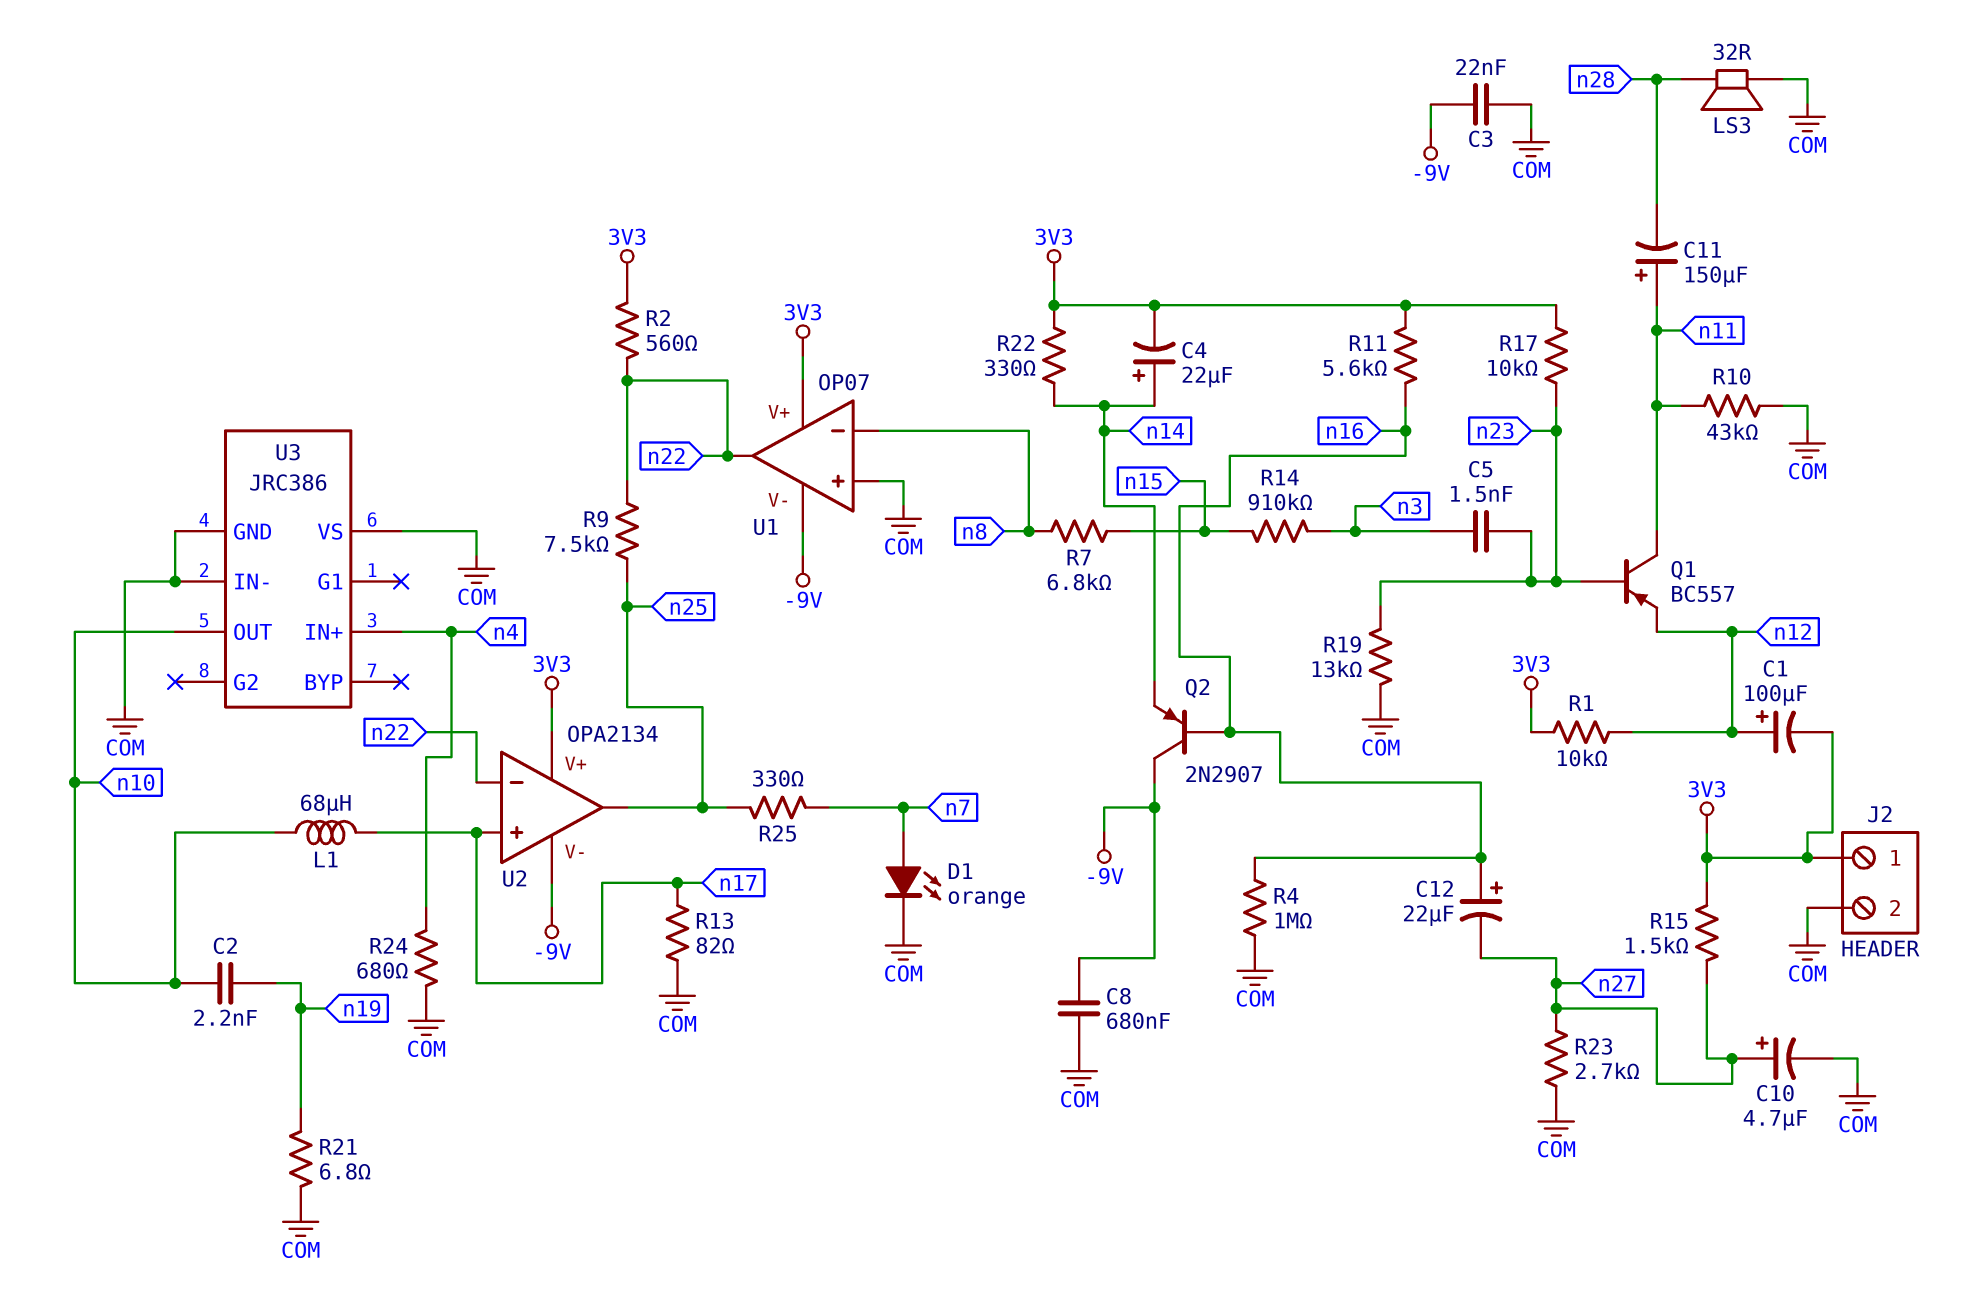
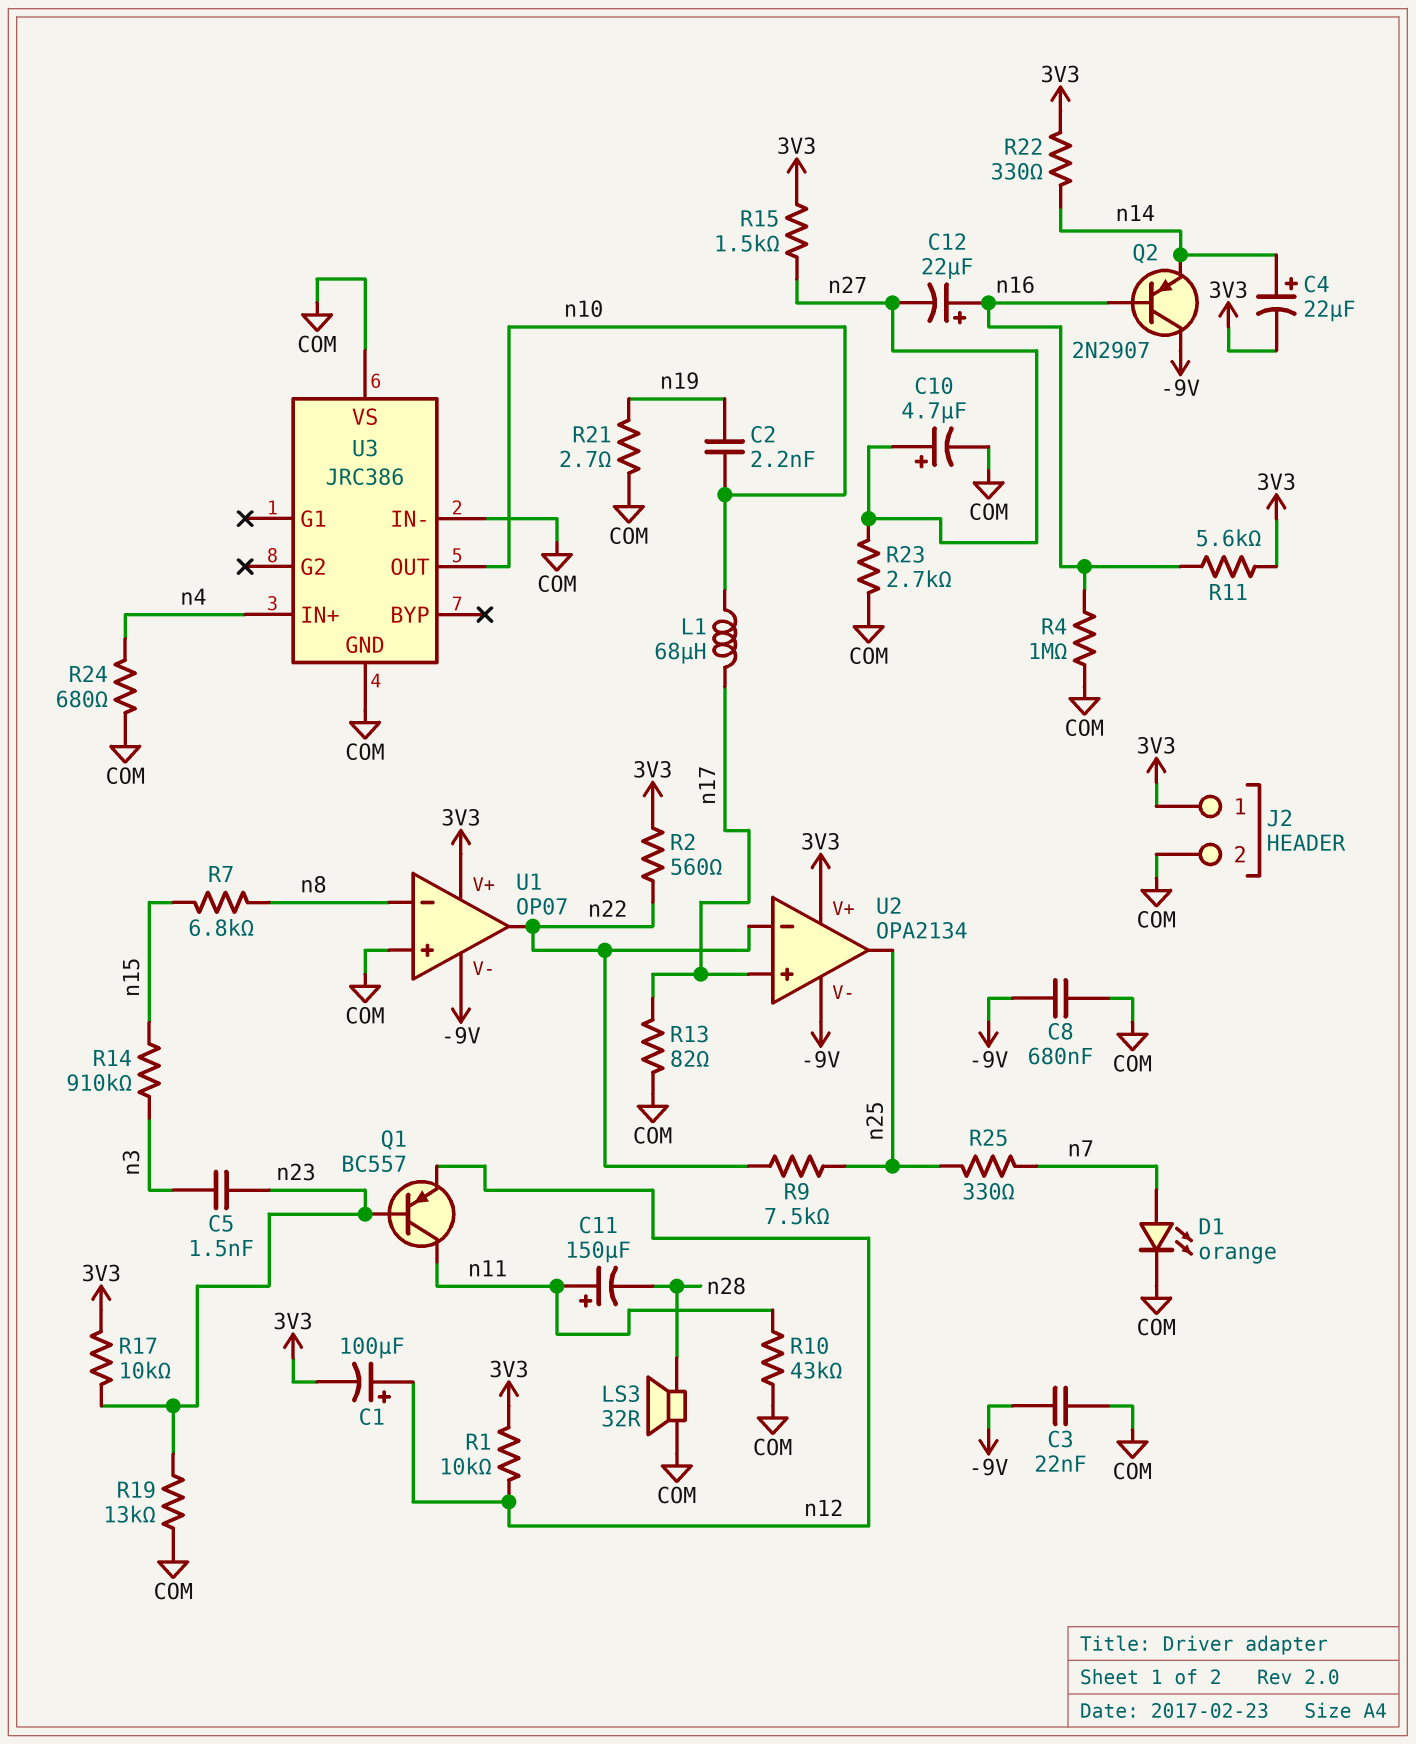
R21: 6.8 (COM, n19) -> 2.7 (COM, n19)

